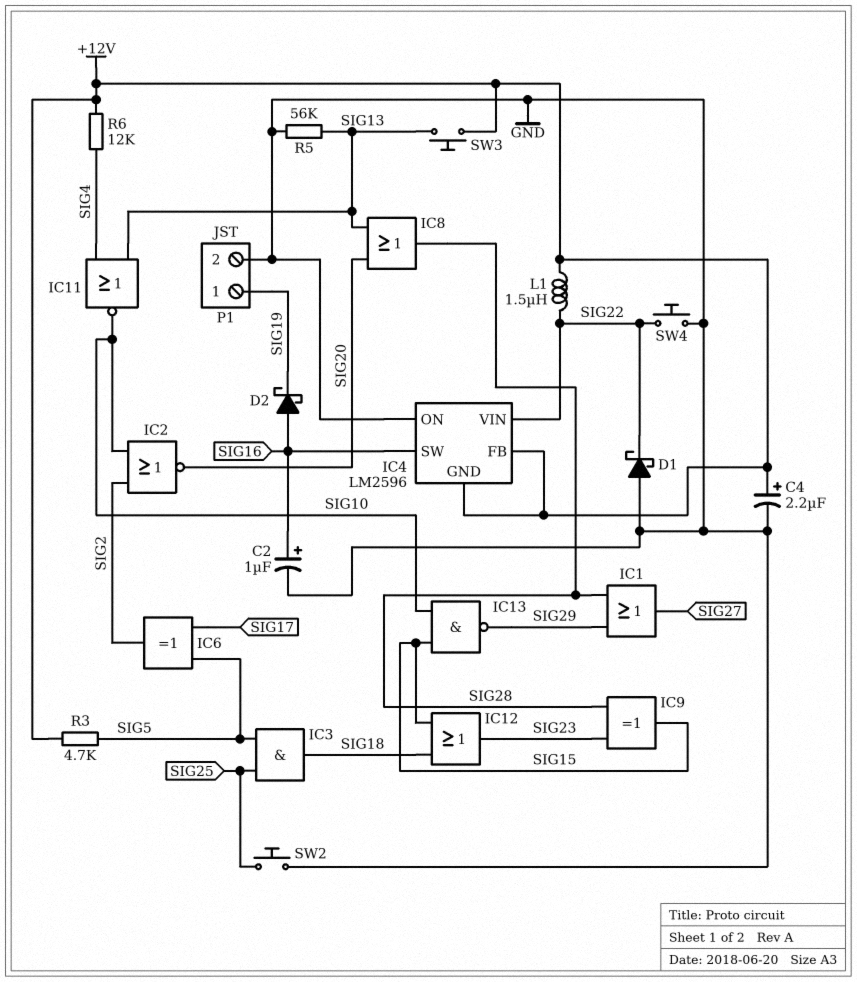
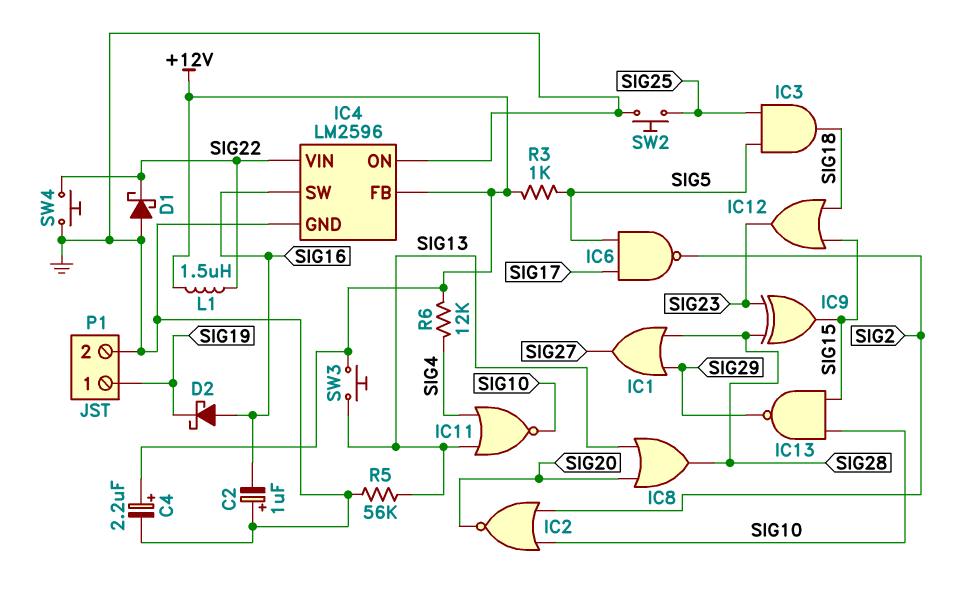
C2: 1uF (plus SIG16, minus GND) -> 1uF (plus GND, minus SIG16)
IC4 pin GND: +12V -> GND
IC6: XOR (in SIG5, in SIG17, out SIG2) -> NAND (in SIG5, in SIG17, out SIG2)
R3: 4.7k (+12V, SIG5) -> 1k (+12V, SIG5)

